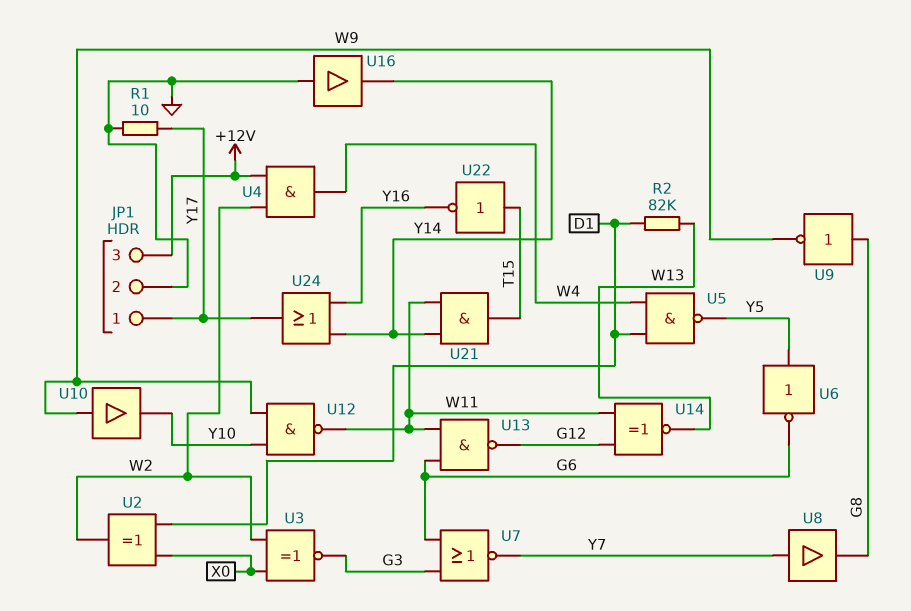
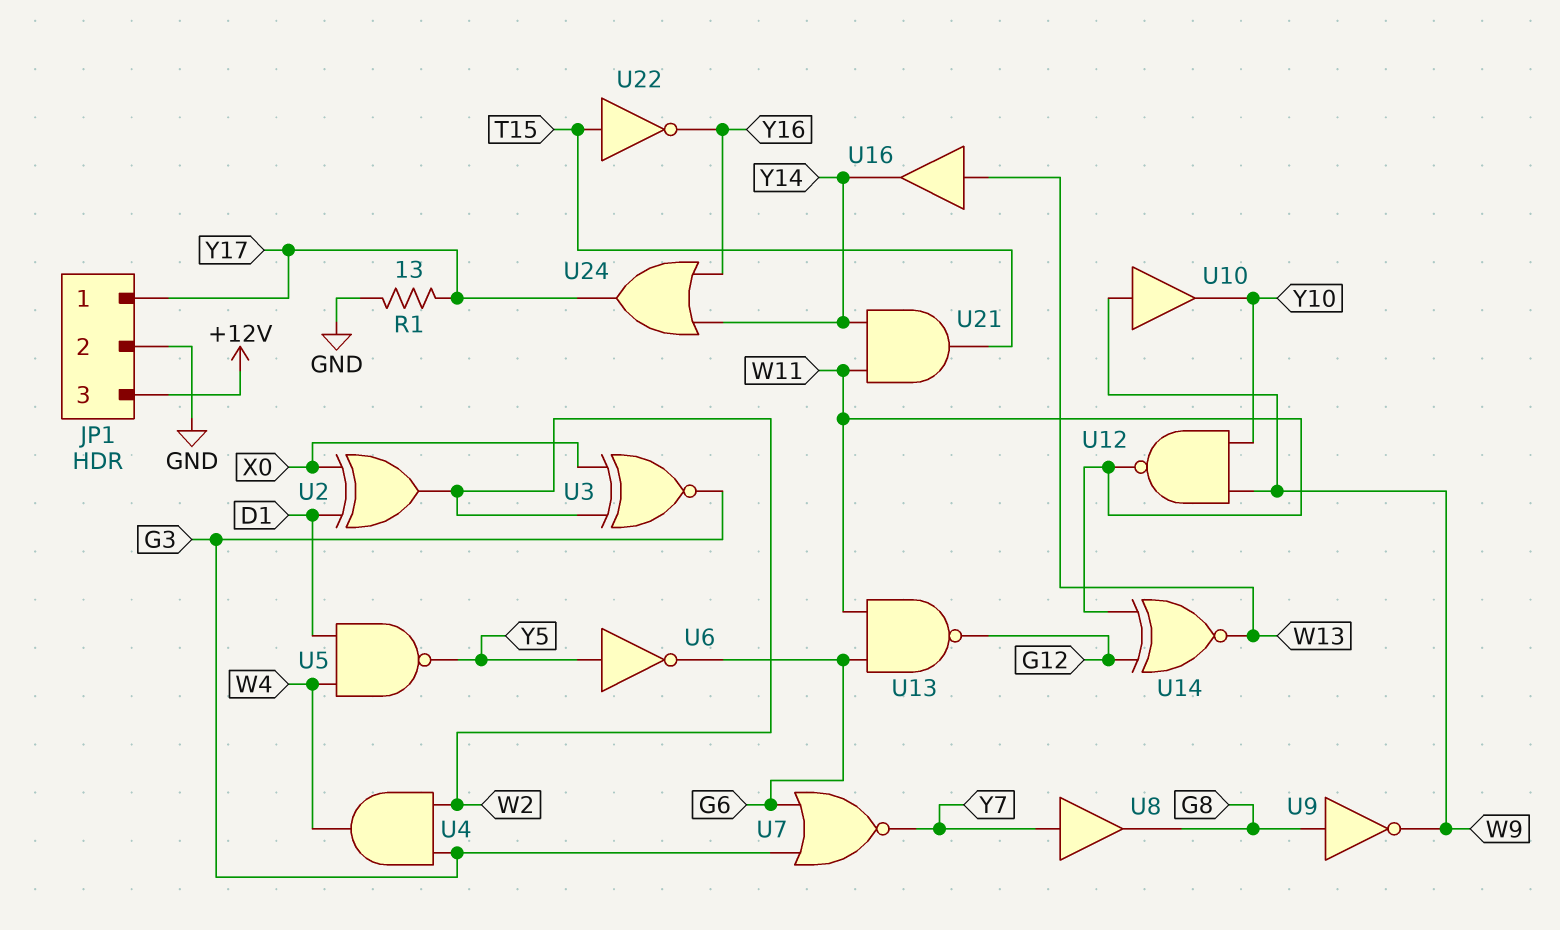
R1: 10 (GND, Y17) -> 13 (GND, Y17)
R2: 82k (D1, W13) -> none
U4: AND (in +12V, in W2, out W4) -> AND (in G3, in W2, out W4)
U16: buffer (in GND, out Y14) -> buffer (in W13, out Y14)

